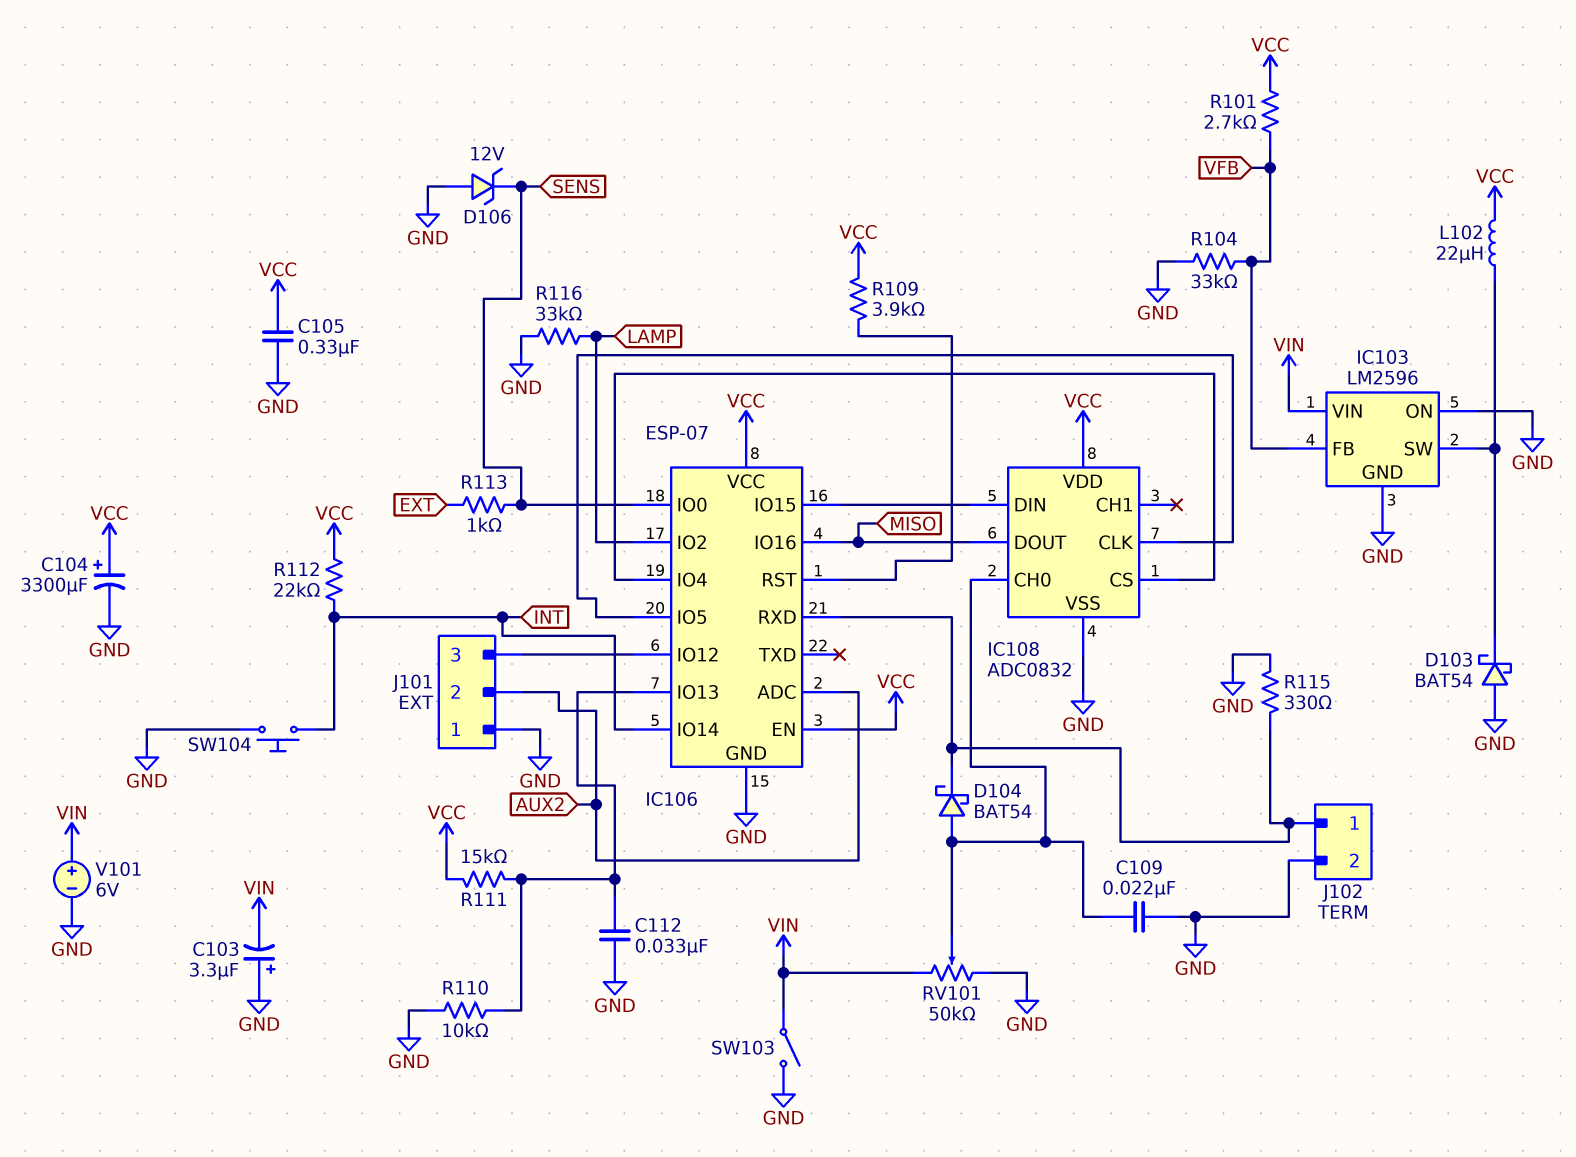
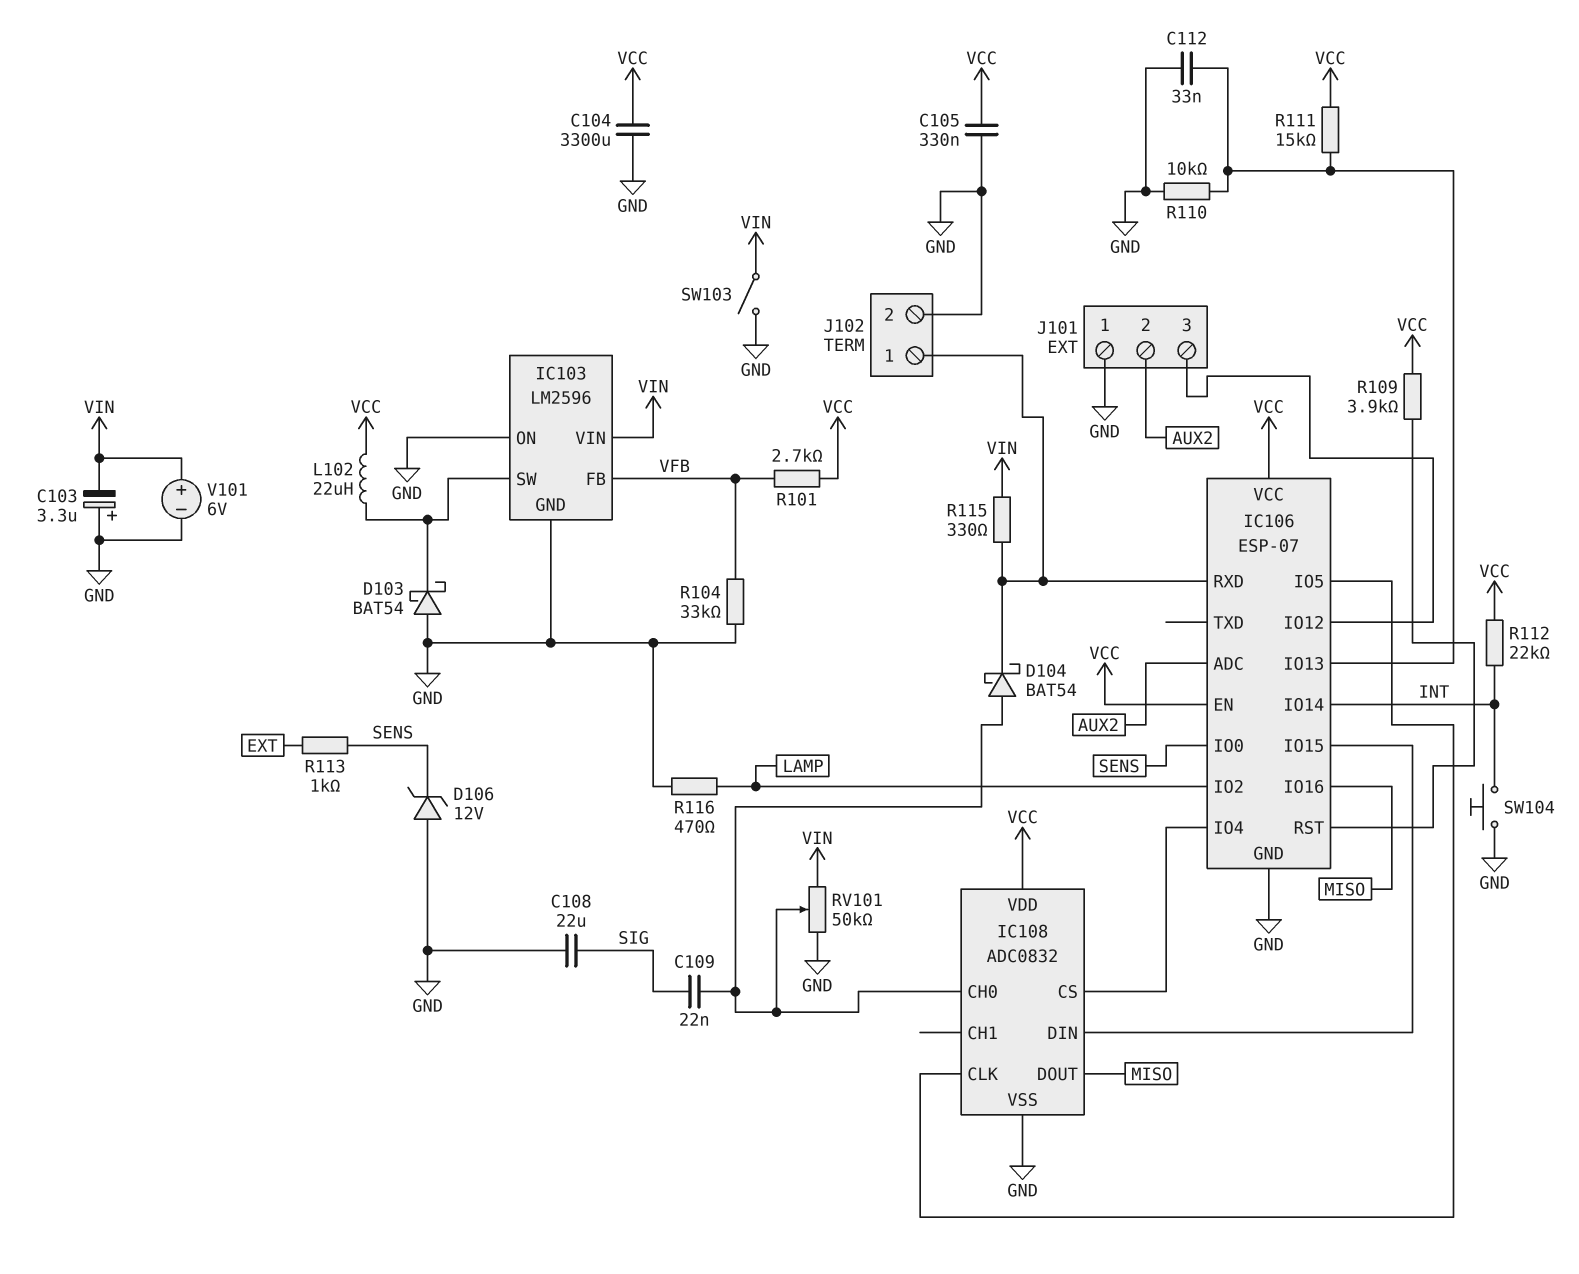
C104: 3300uF (plus VCC, minus GND) -> 3300uF (GND, VCC)
C108: none -> 22uF (GND, SIG)
C109: 22nF (GND, IC108/CH0) -> 22nF (IC108/CH0, SIG)
R115: 330 (GND, IC106/RXD) -> 330 (IC106/RXD, VIN)
R116: 33k (GND, LAMP) -> 470 (GND, LAMP)

